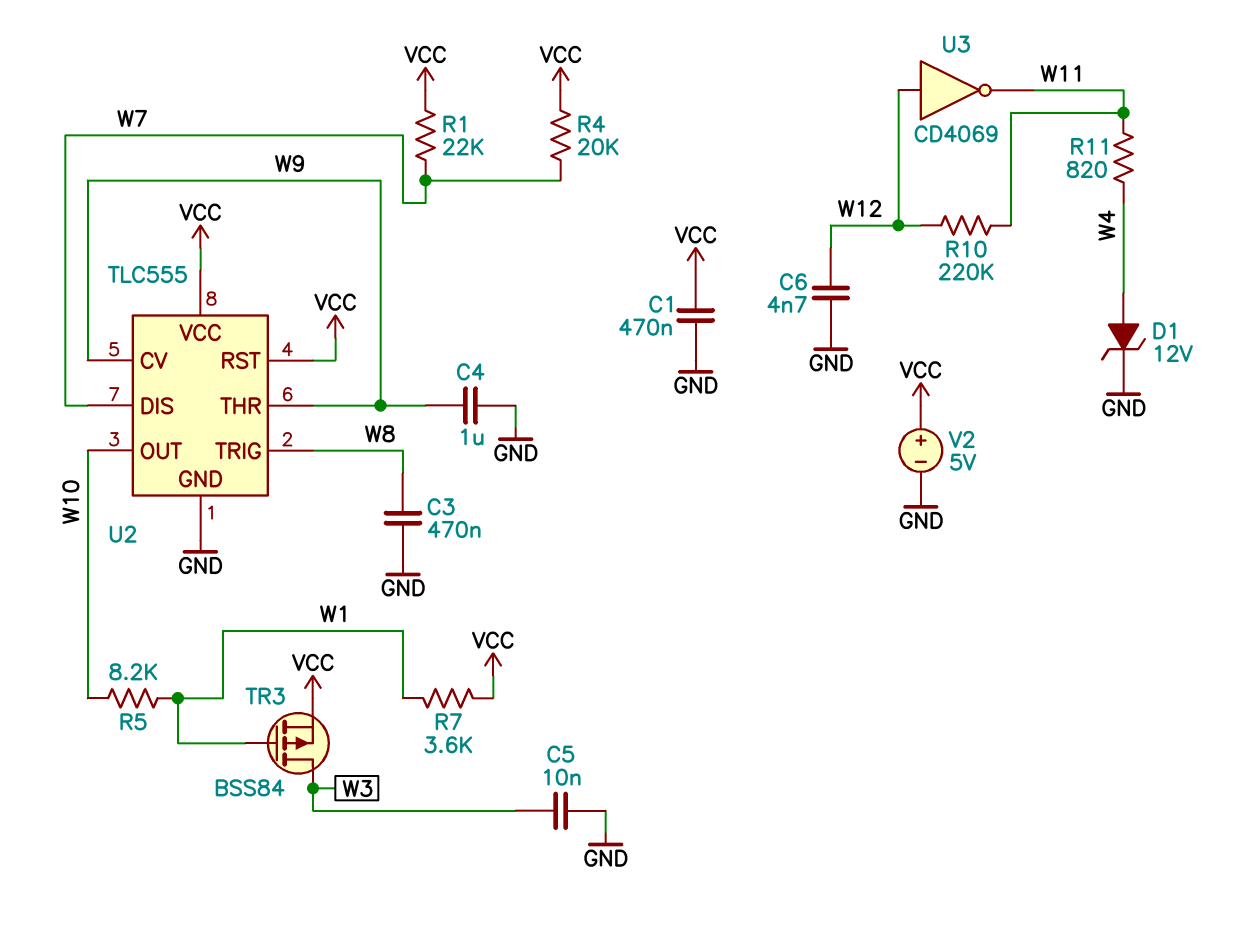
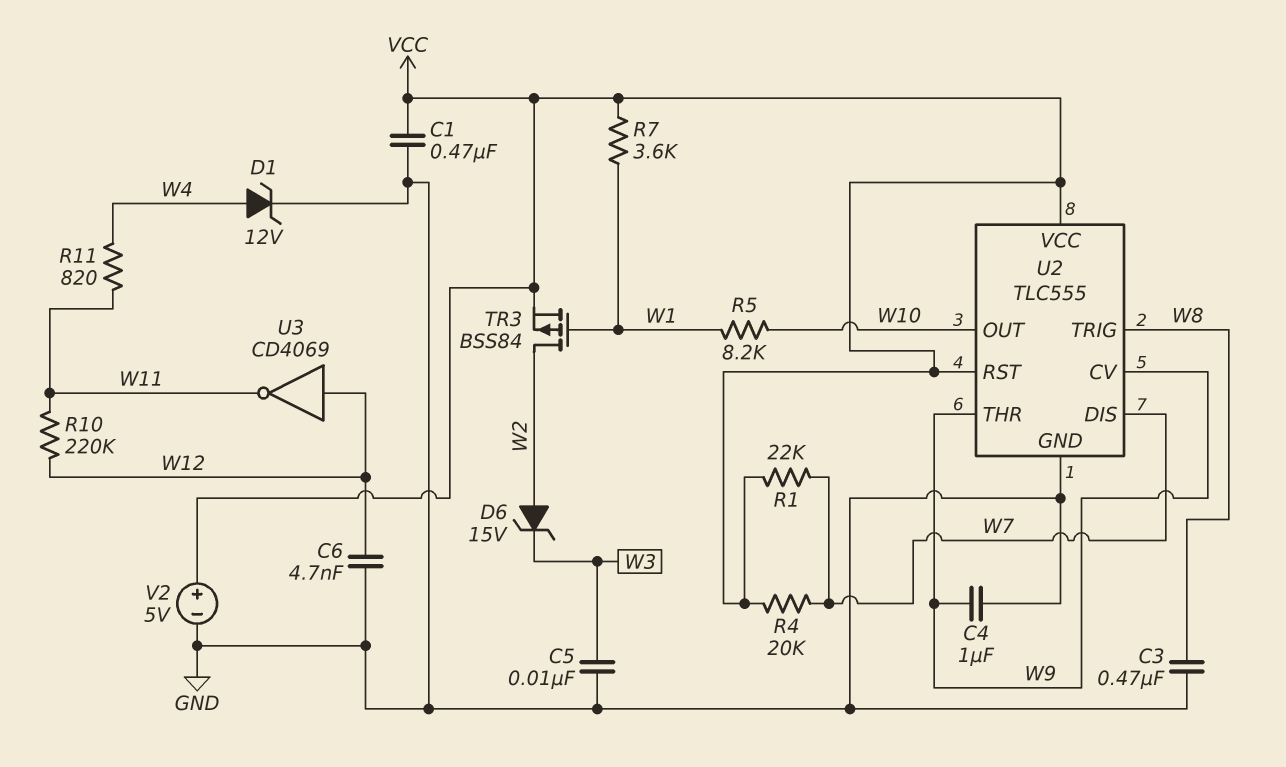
D6: none -> zener 15V (A W2, K W3)
TR3: PMOS BSS84 (G W1, D W3, S VCC) -> PMOS BSS84 (G W1, D W2, S VCC)

